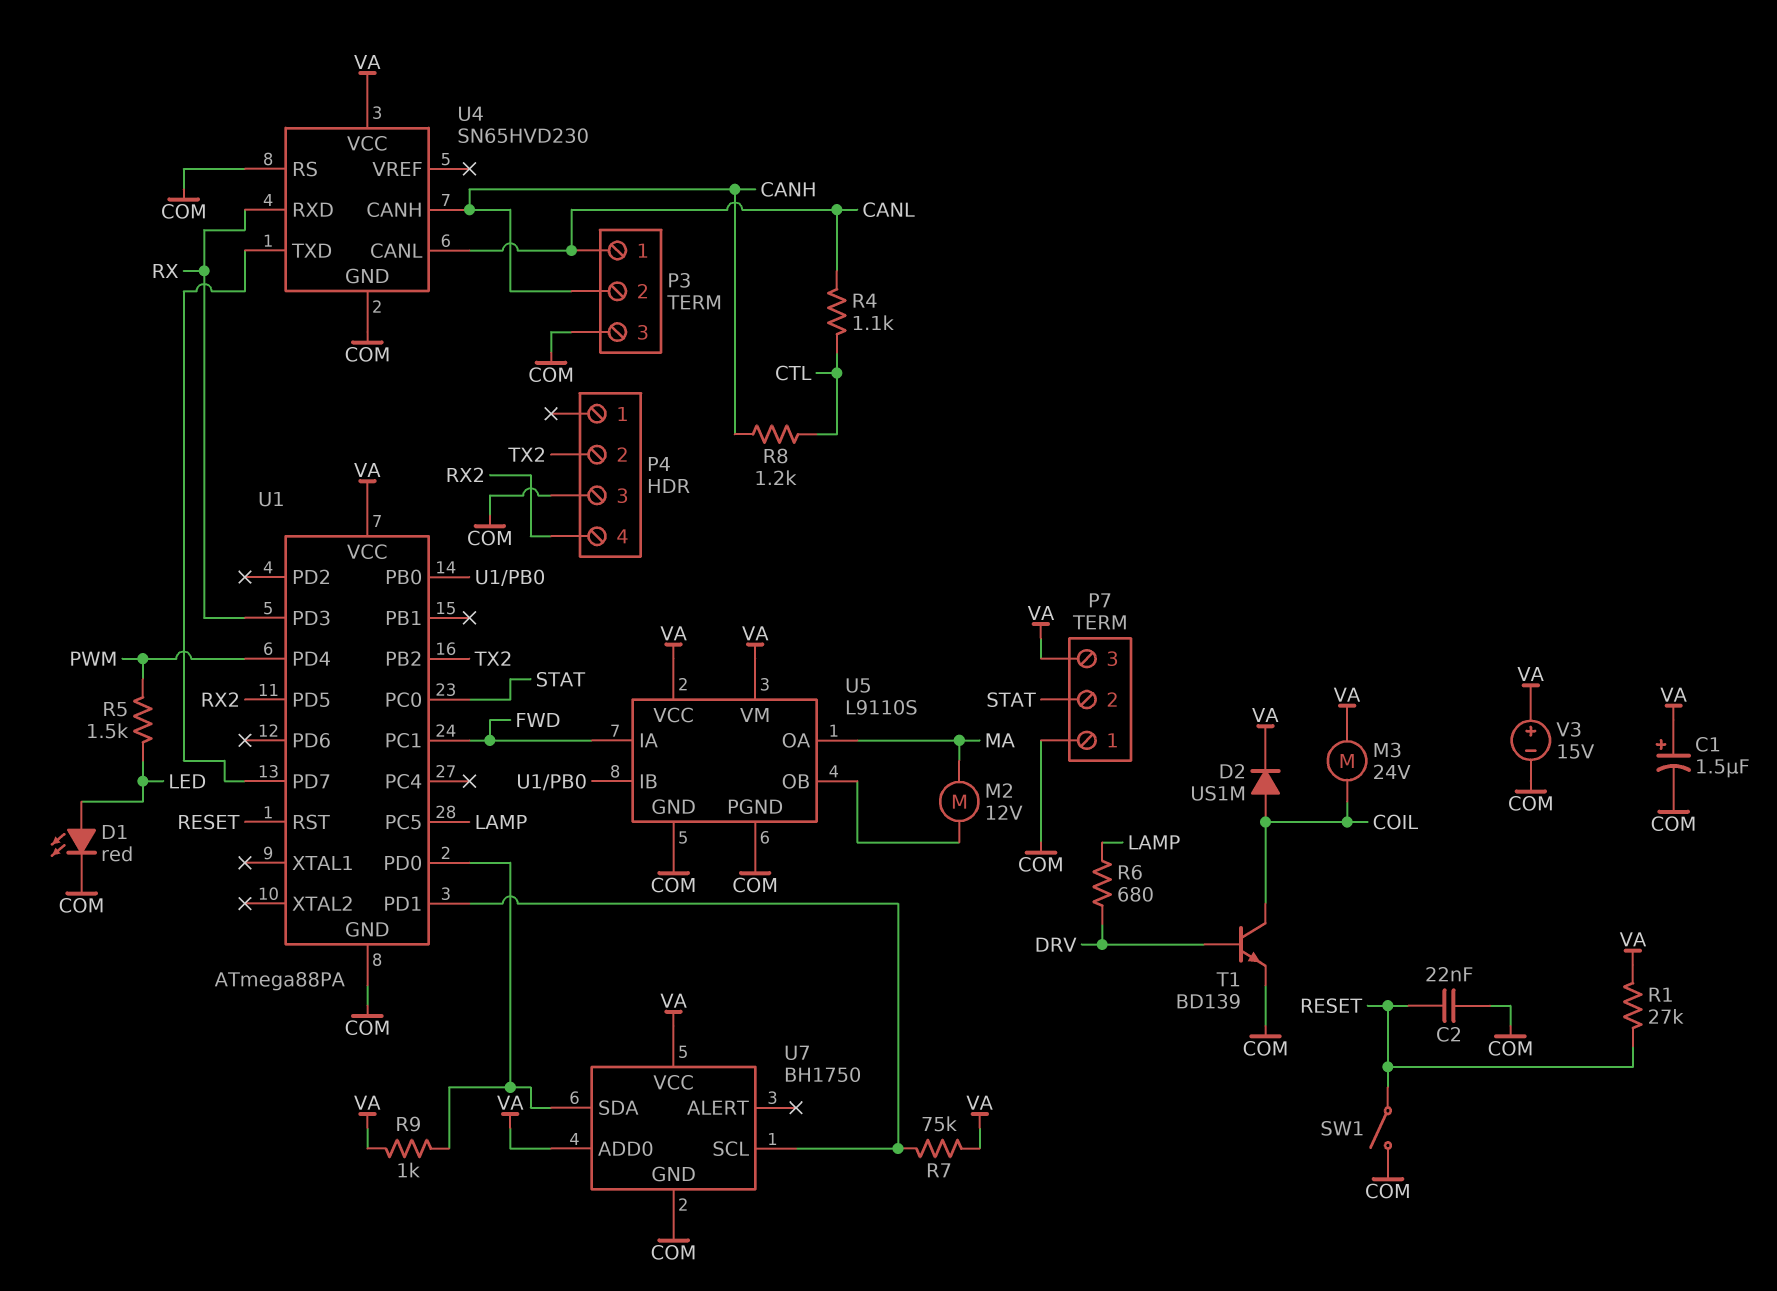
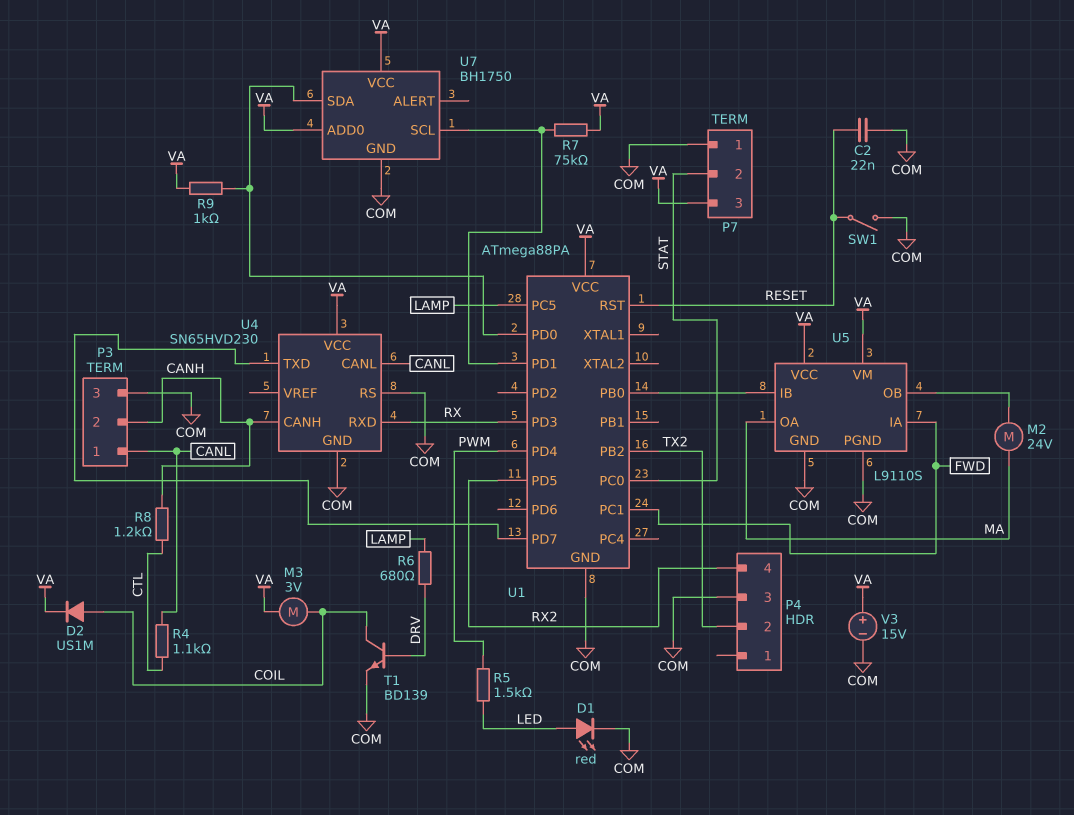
C1: 1.5uF (plus VA, minus COM) -> none
M2: motor 12V (MA, U5/OB) -> motor 24V (MA, U5/OB)
M3: motor 24V (COIL, VA) -> motor 3V (COIL, VA)
R1: 27k (RESET, VA) -> none

